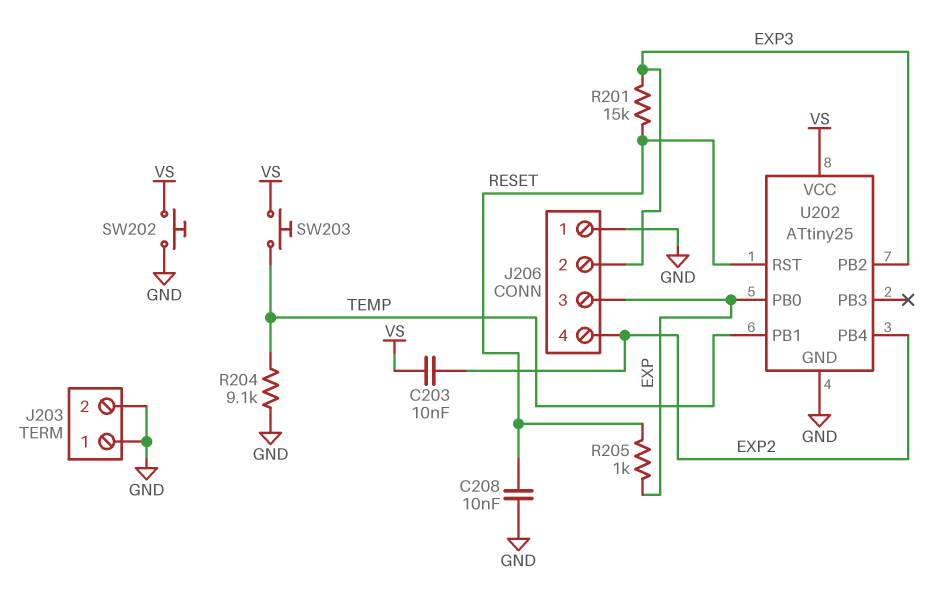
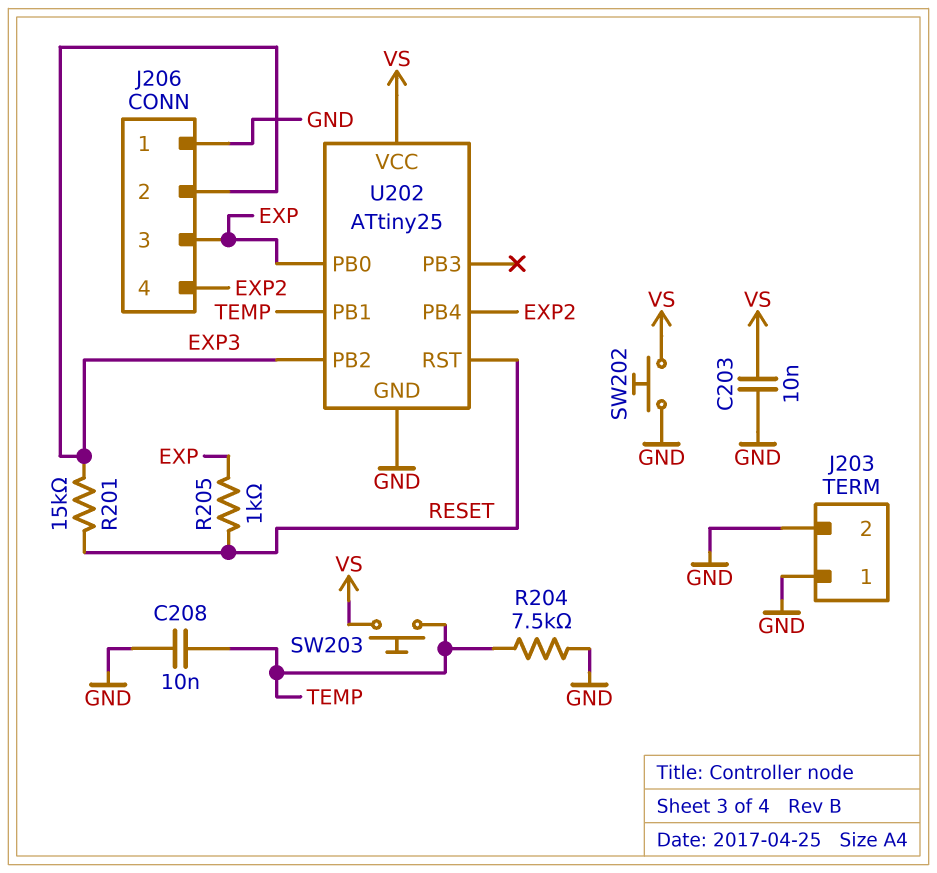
C203: 10nF (EXP2, VS) -> 10nF (GND, VS)
C208: 10nF (GND, RESET) -> 10nF (GND, TEMP)
R204: 9.1k (GND, TEMP) -> 7.5k (GND, TEMP)

